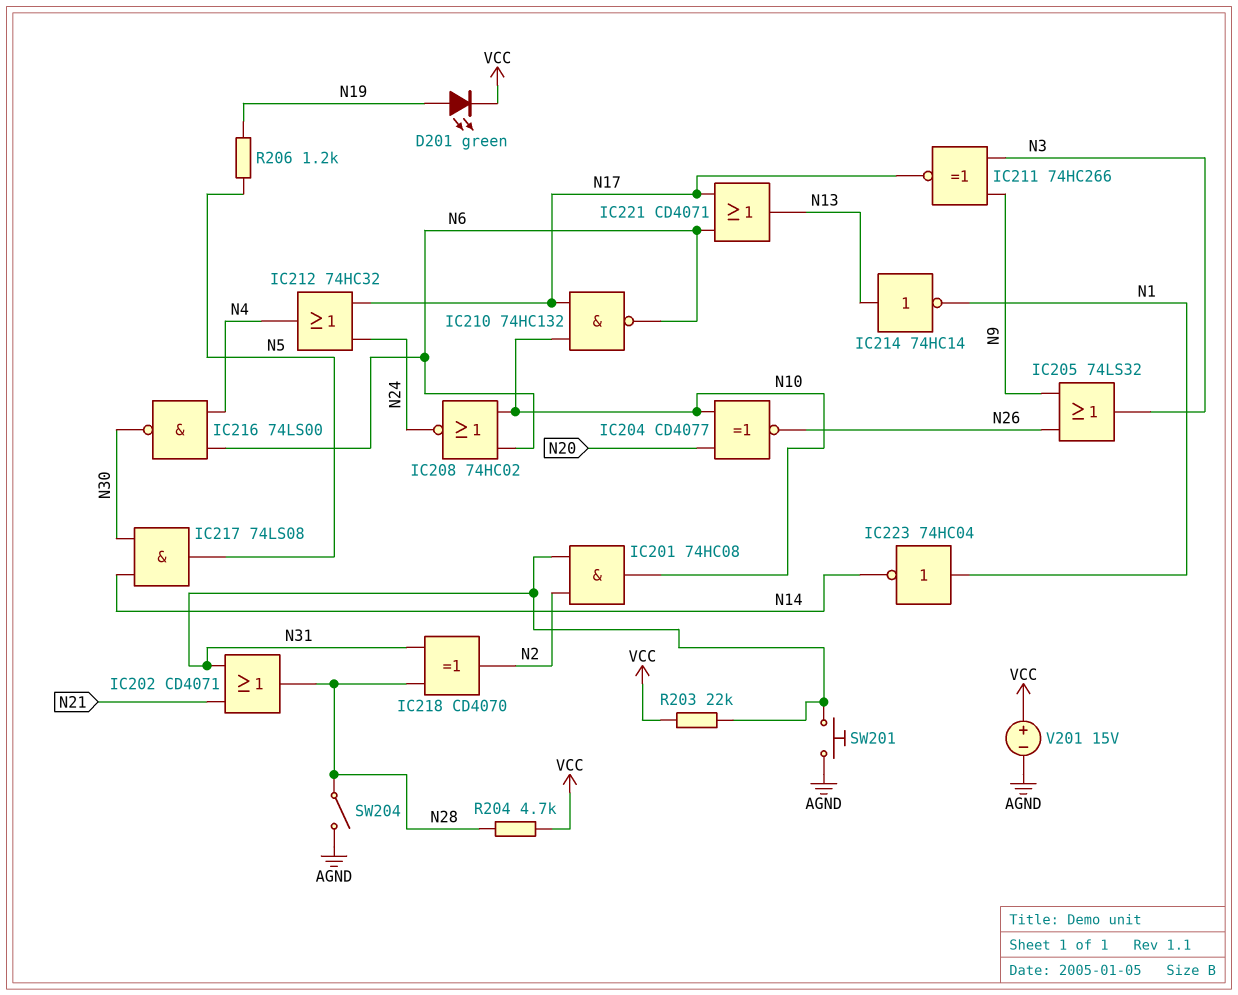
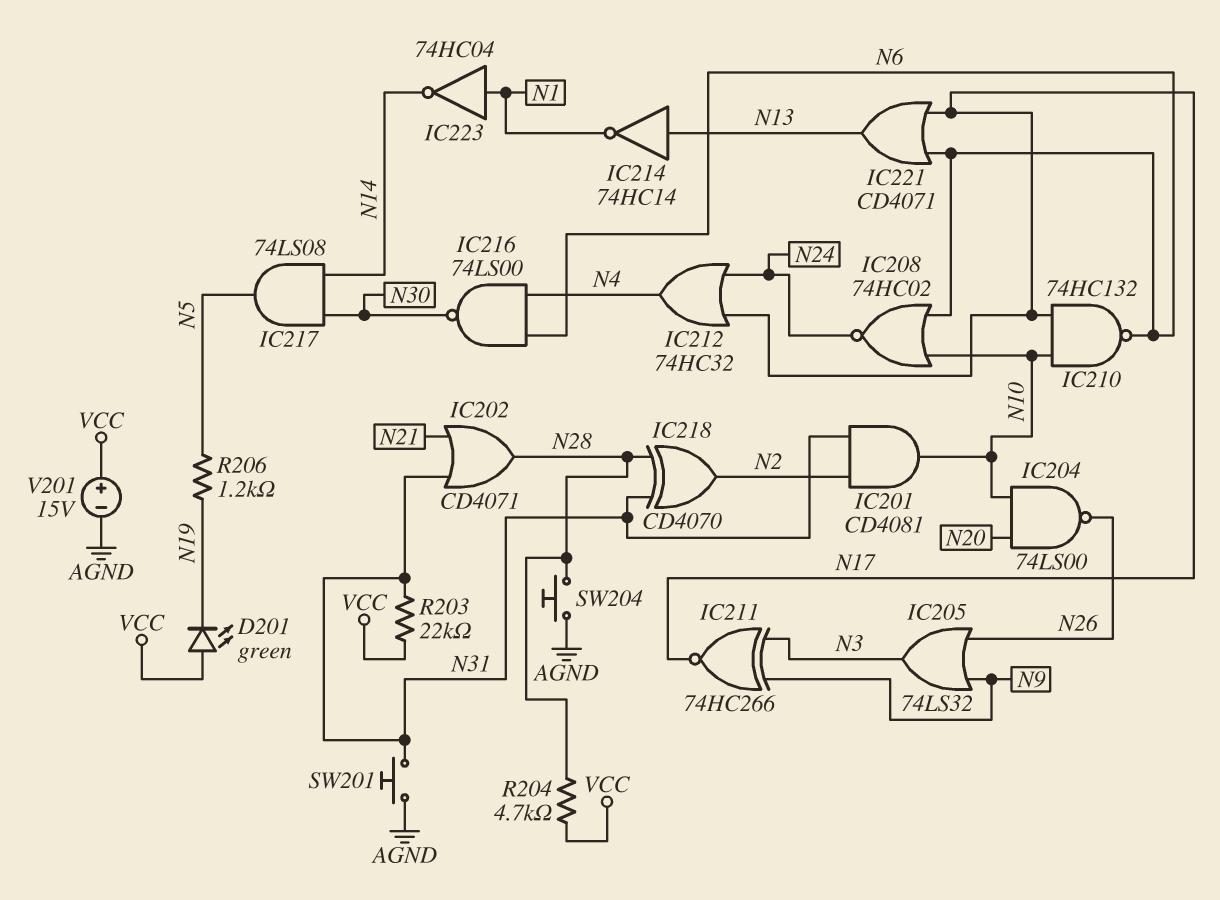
D201: LED green (A N19, K VCC) -> LED green (A VCC, K N19)
IC201: AND 74HC08 (in N2, in N31, out N10) -> AND CD4081 (in N2, in N31, out N10)
IC204: XNOR CD4077 (in N10, in N20, out N26) -> NAND 74LS00 (in N10, in N20, out N26)
SW204: switch (AGND, N28) -> button (AGND, N28)

